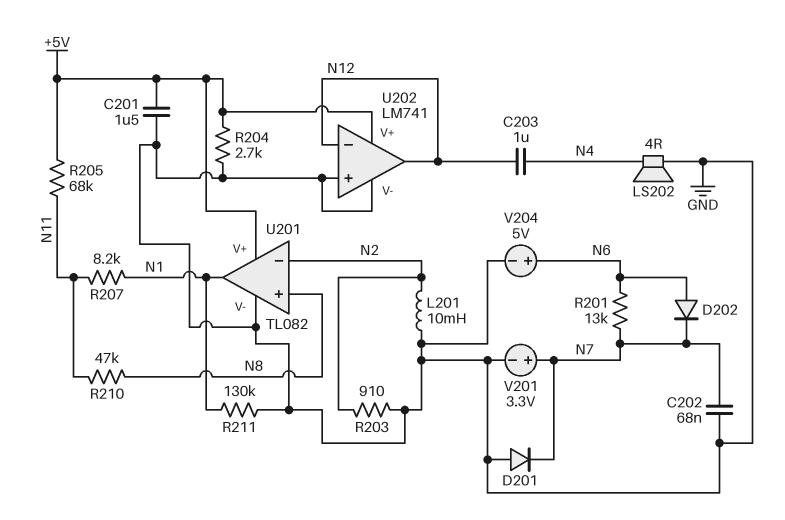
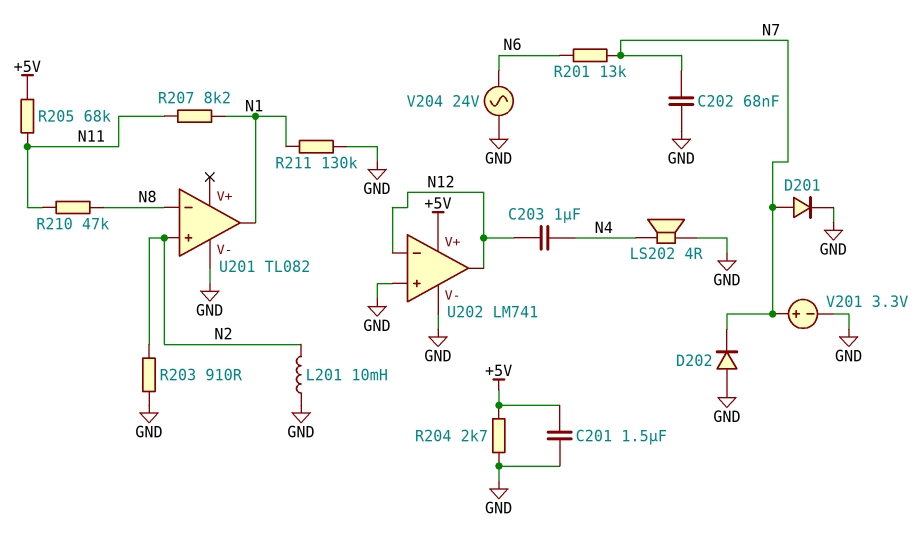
D201: diode (A GND, K N7) -> diode (A N7, K GND)
D202: diode (A N6, K N7) -> diode (A GND, K N7)
U201 pin V+: +5V -> none
U201 pin in+: N8 -> N2
U201 pin in-: N2 -> N8
V204: 5V (plus N6, minus GND) -> AC 24V (GND, N6)

